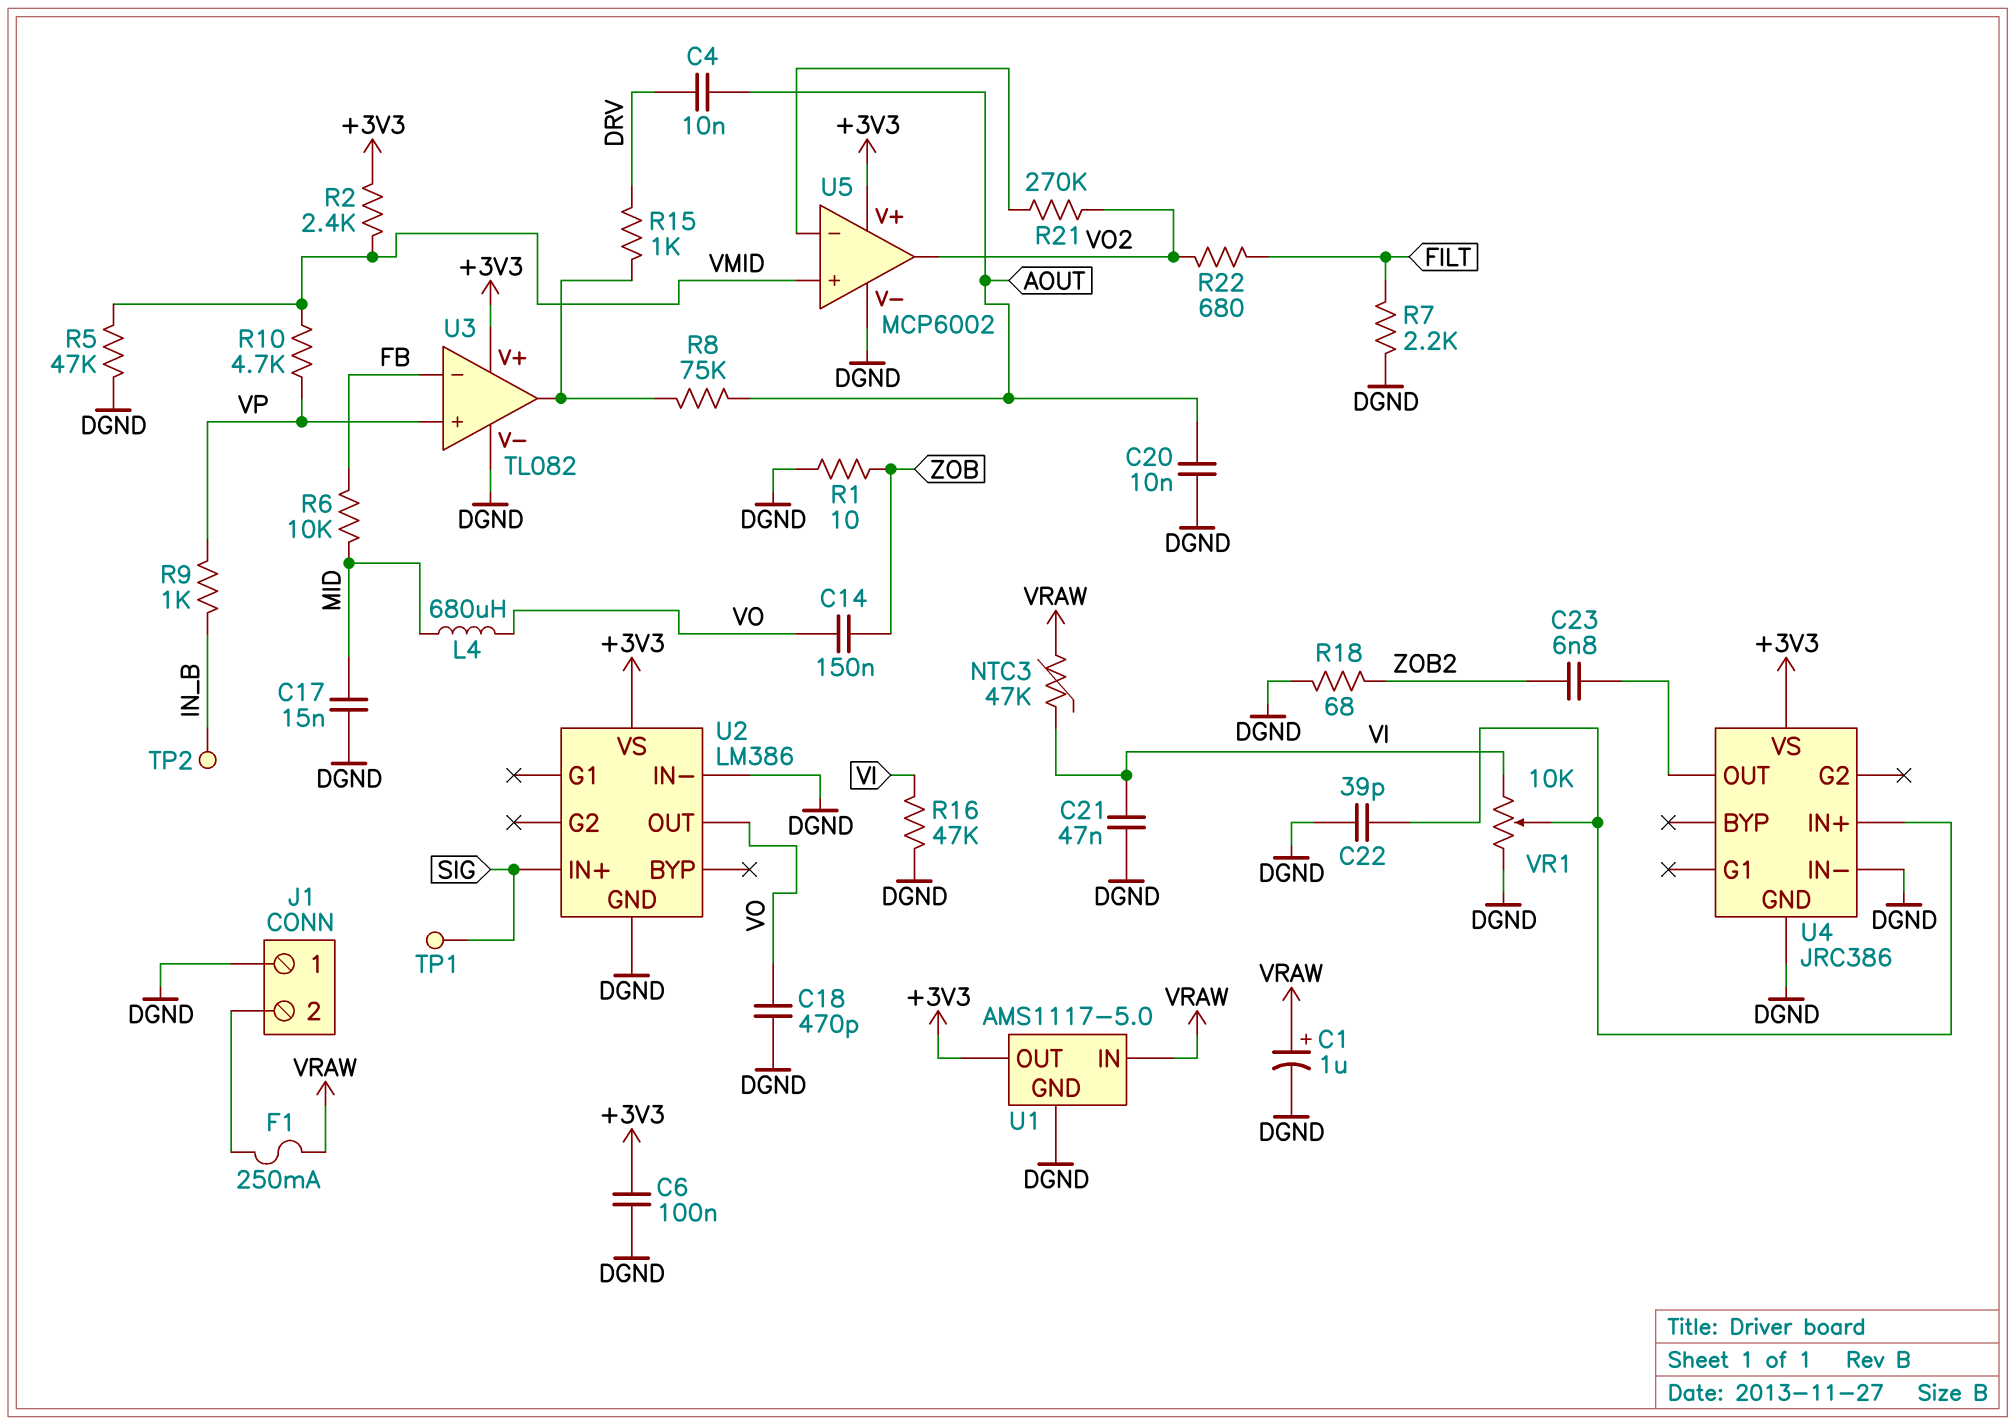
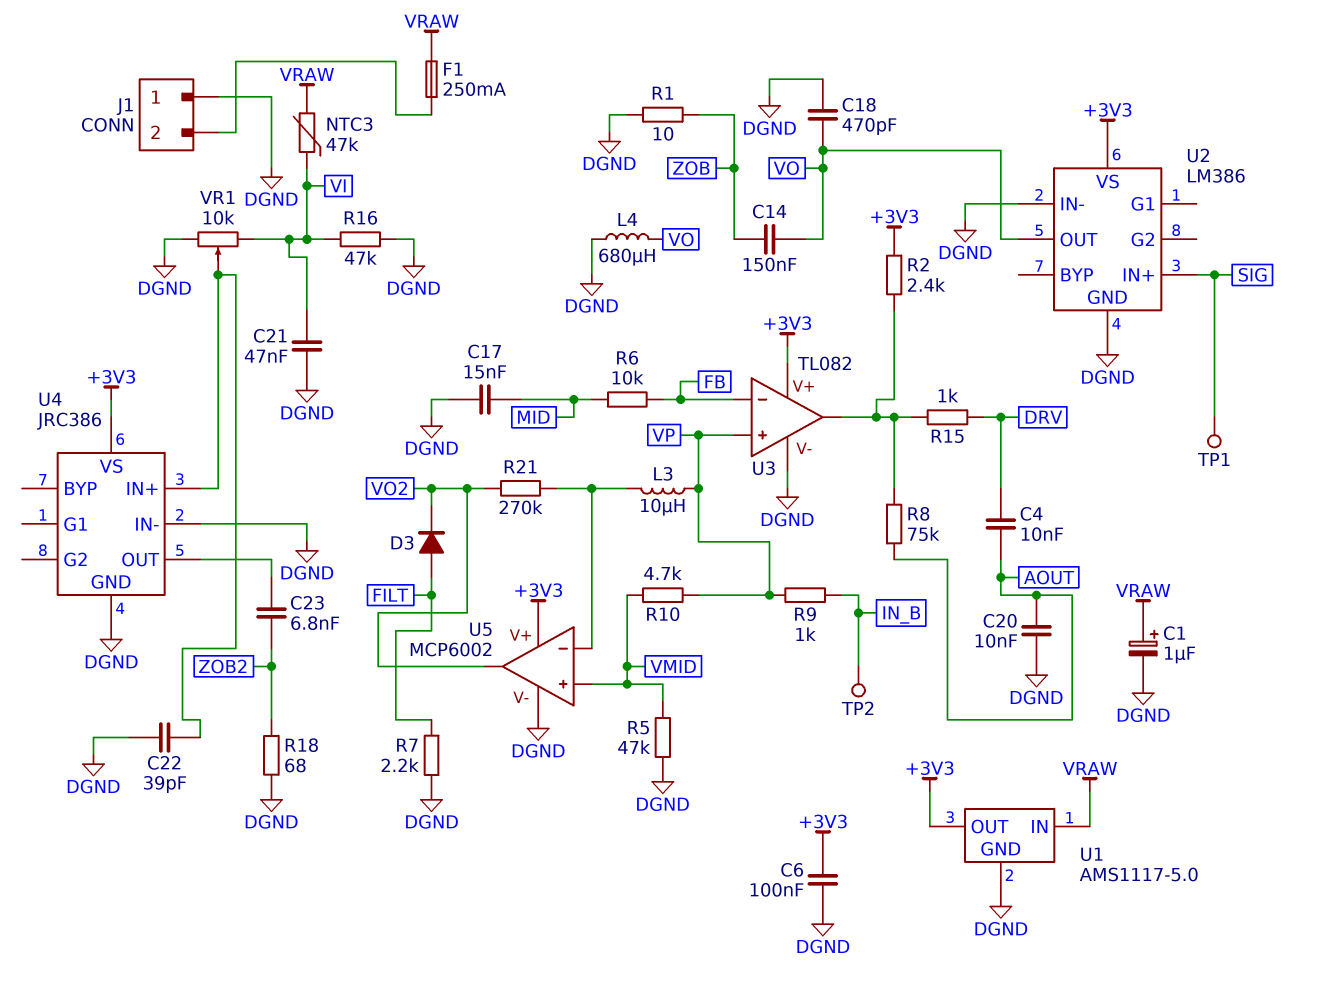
D3: none -> diode (A FILT, K VO2)
L3: none -> 10uH (U5/in-, VP)
L4: 680uH (MID, VO) -> 680uH (DGND, VO)
R2: 2.4k (+3V3, VMID) -> 2.4k (+3V3, U3/out)
R22: 680 (FILT, VO2) -> none

